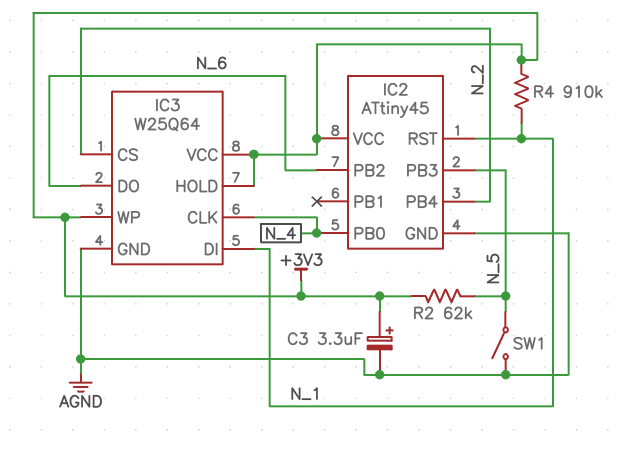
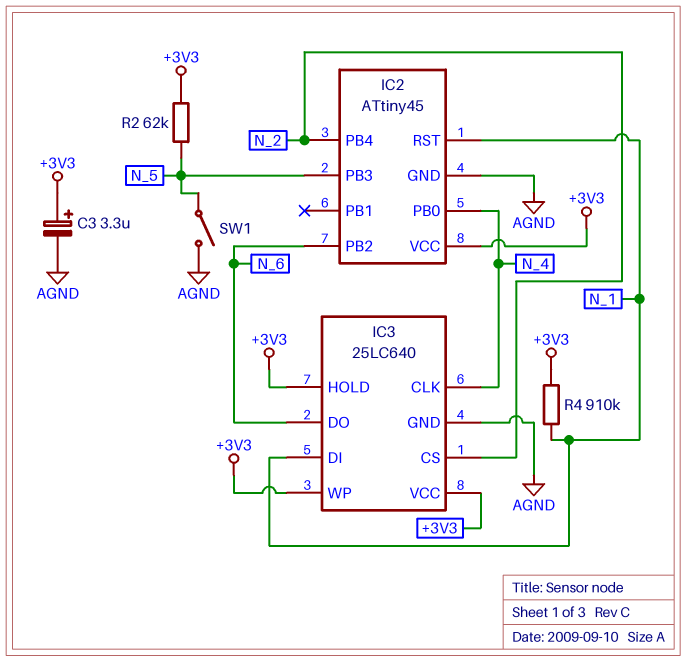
IC3: W25Q64 -> 25LC640

